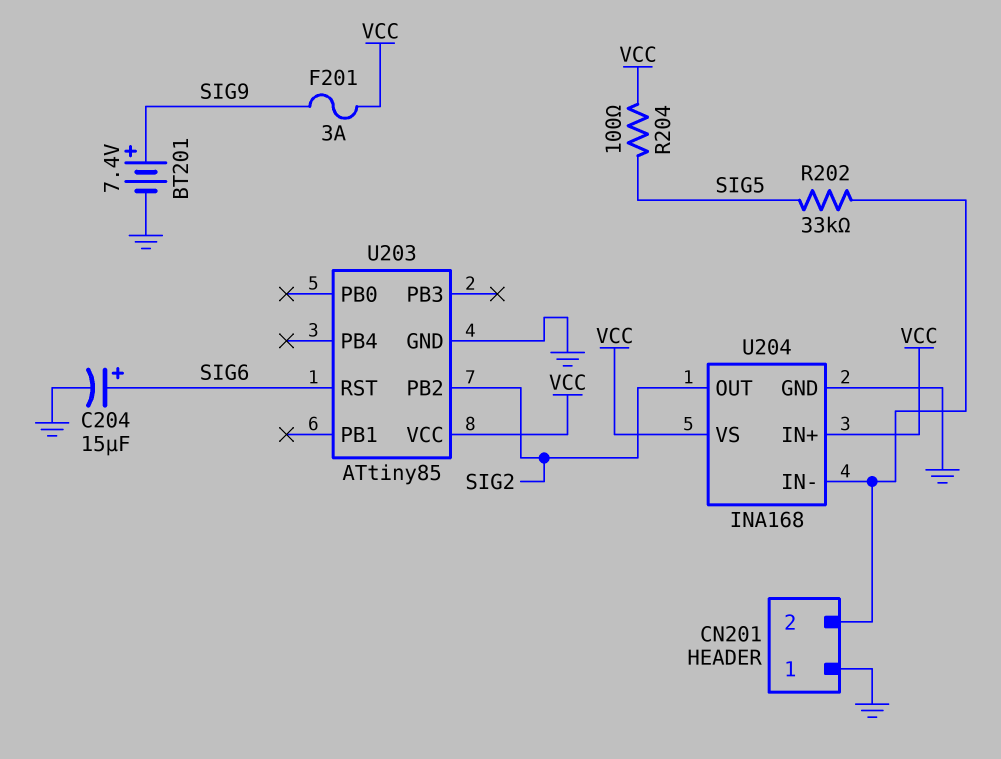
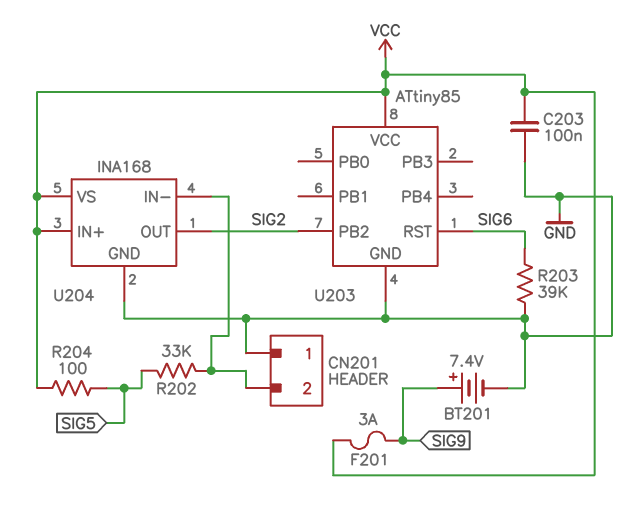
C203: none -> 100nF (GND, VCC)
C204: 15uF (plus SIG6, minus GND) -> none
R203: none -> 39k (GND, SIG6)

